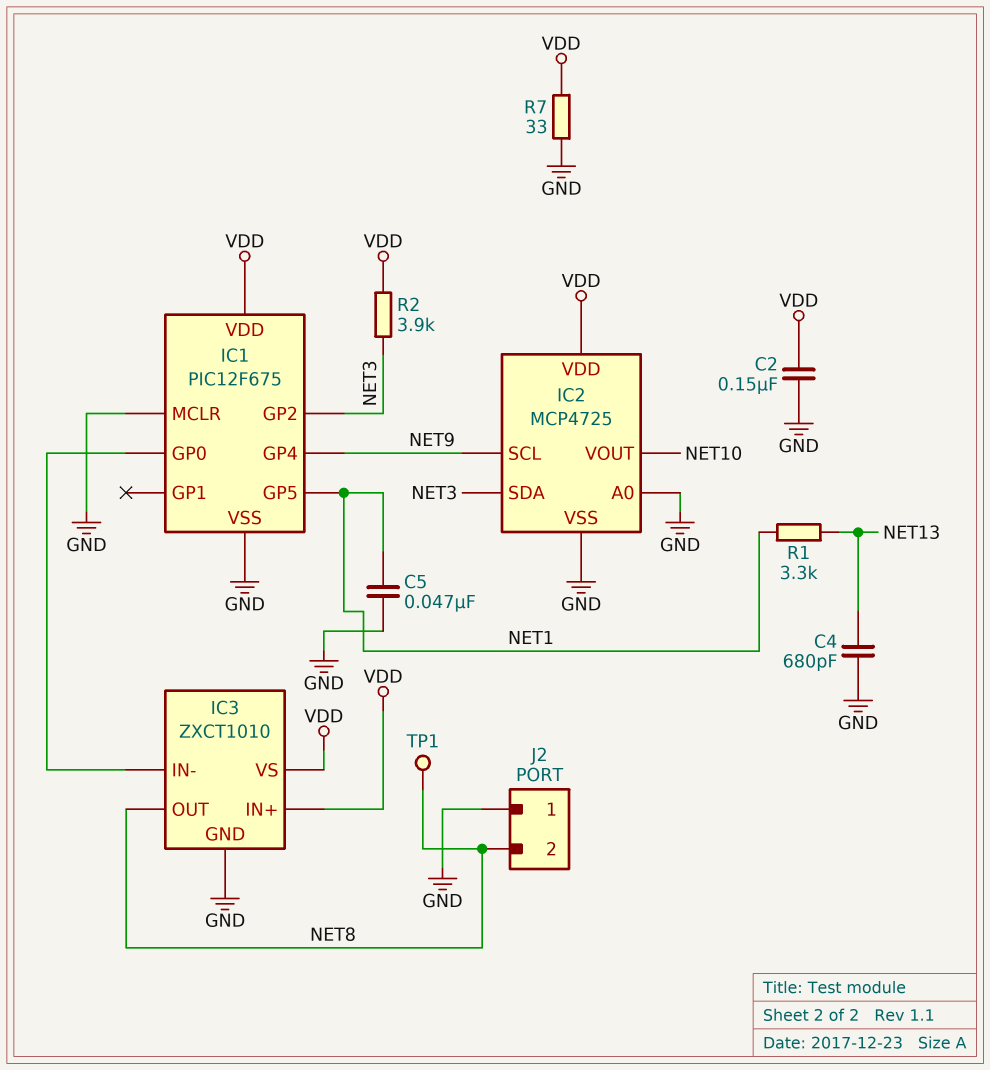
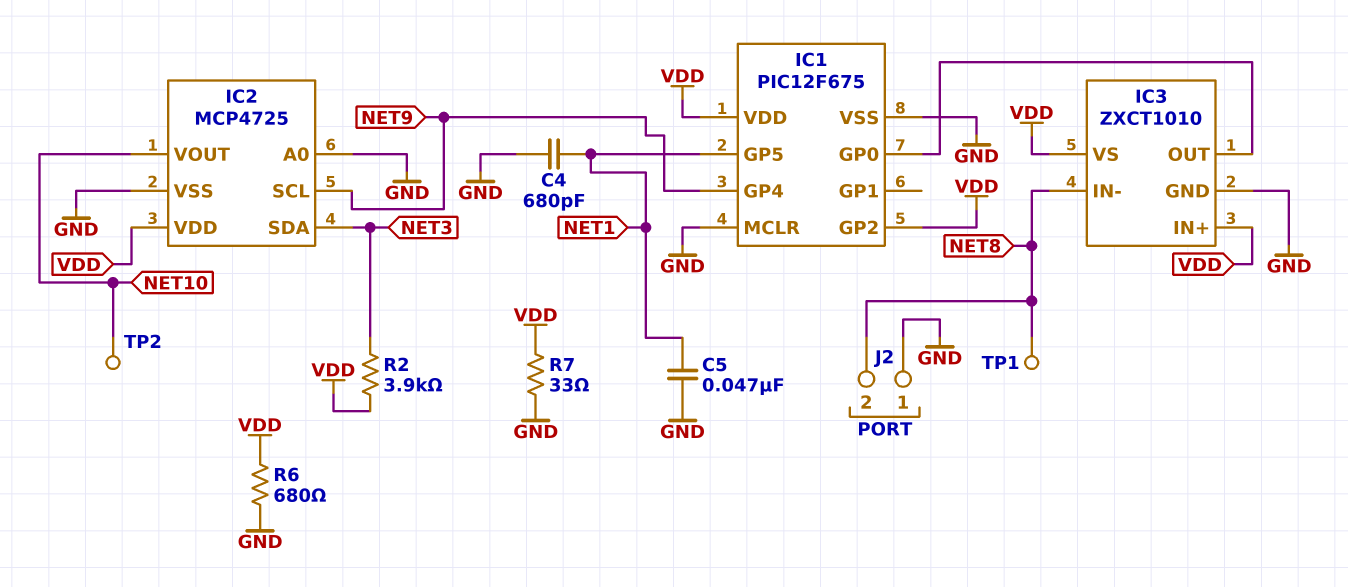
C2: 150nF (GND, VDD) -> none
C4: 680pF (GND, NET13) -> 680pF (GND, NET1)
IC1 pin GP2: NET3 -> VDD
IC3 pin IN-: IC1/GP0 -> NET8
IC3 pin OUT: NET8 -> IC1/GP0
R1: 3.3k (NET1, NET13) -> none
R6: none -> 680 (GND, VDD)
TP2: none -> test point (NET10)

